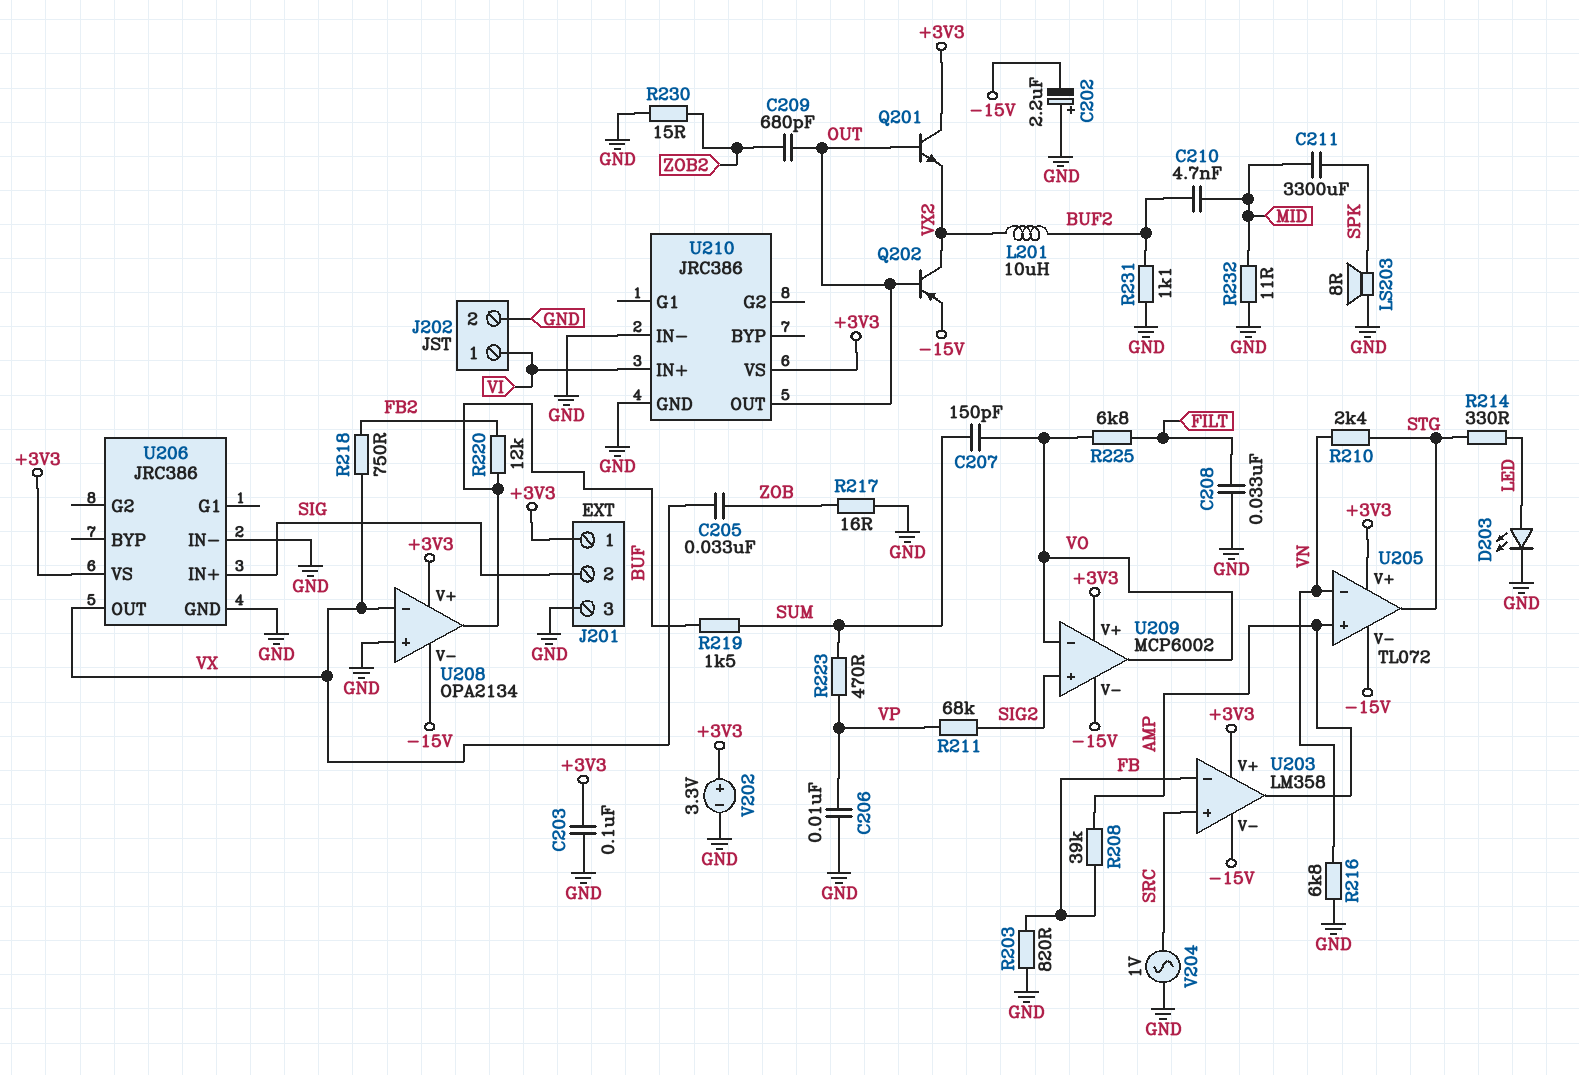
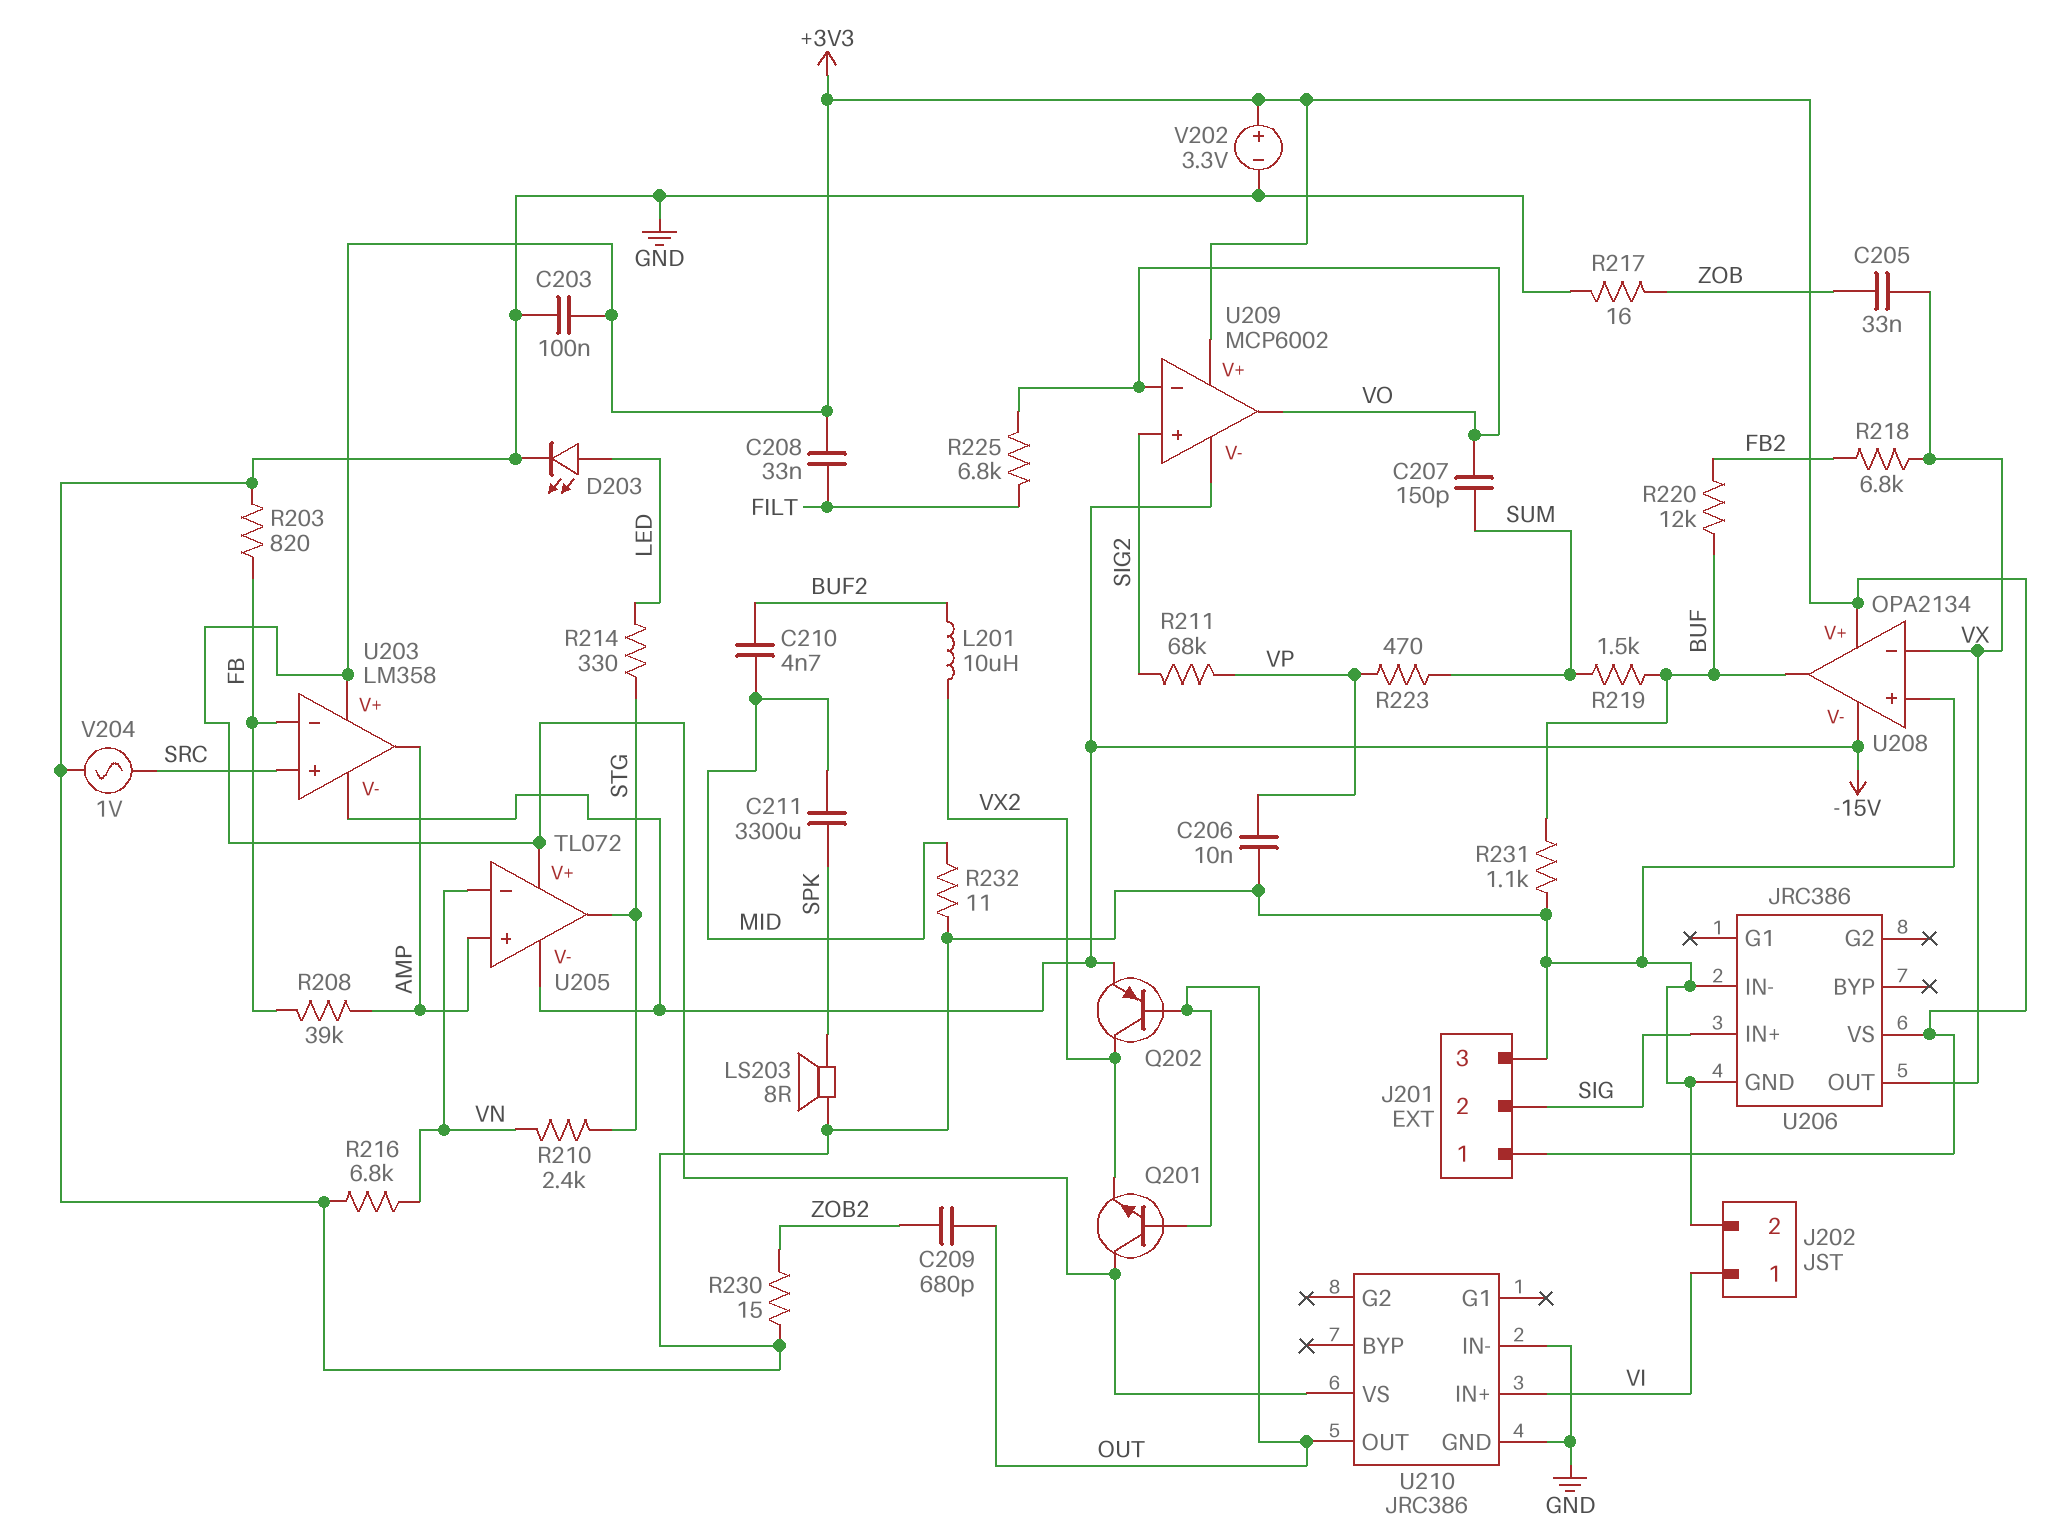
C202: 2.2uF (plus GND, minus -15V) -> none
C208: 33nF (FILT, GND) -> 33nF (+3V3, FILT)
R218: 750 (FB2, VX) -> 6.8k (FB2, VX)
R231: 1.1k (BUF2, GND) -> 1.1k (BUF, GND)

